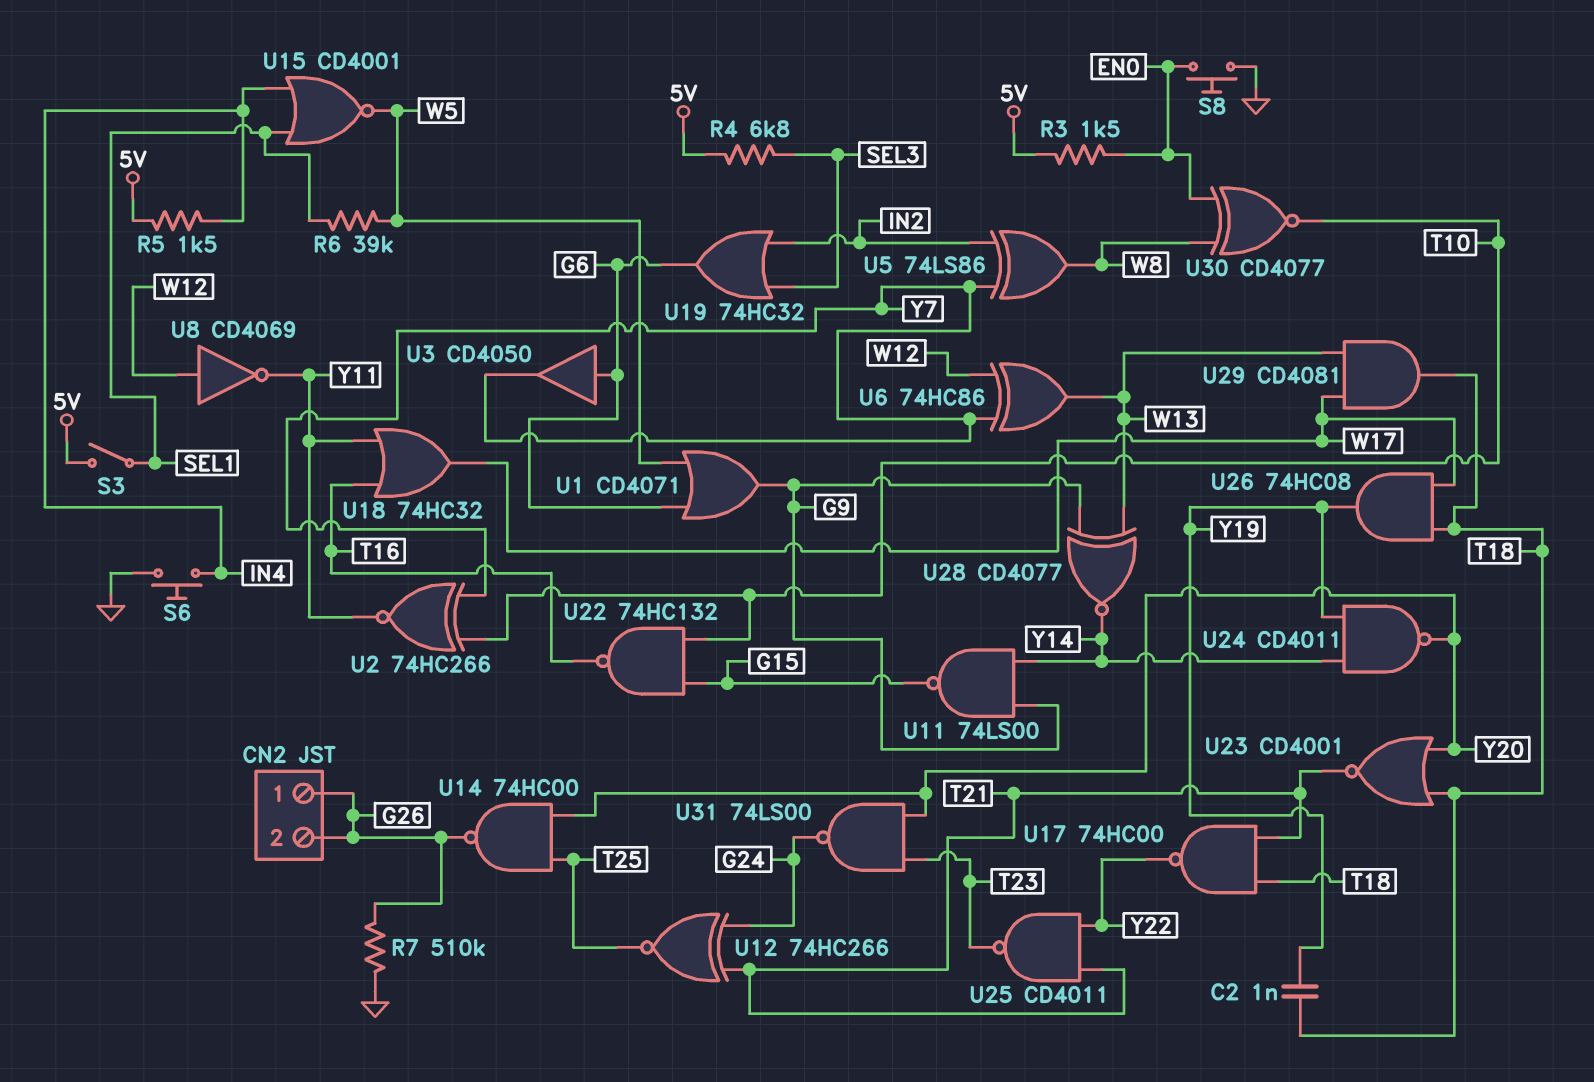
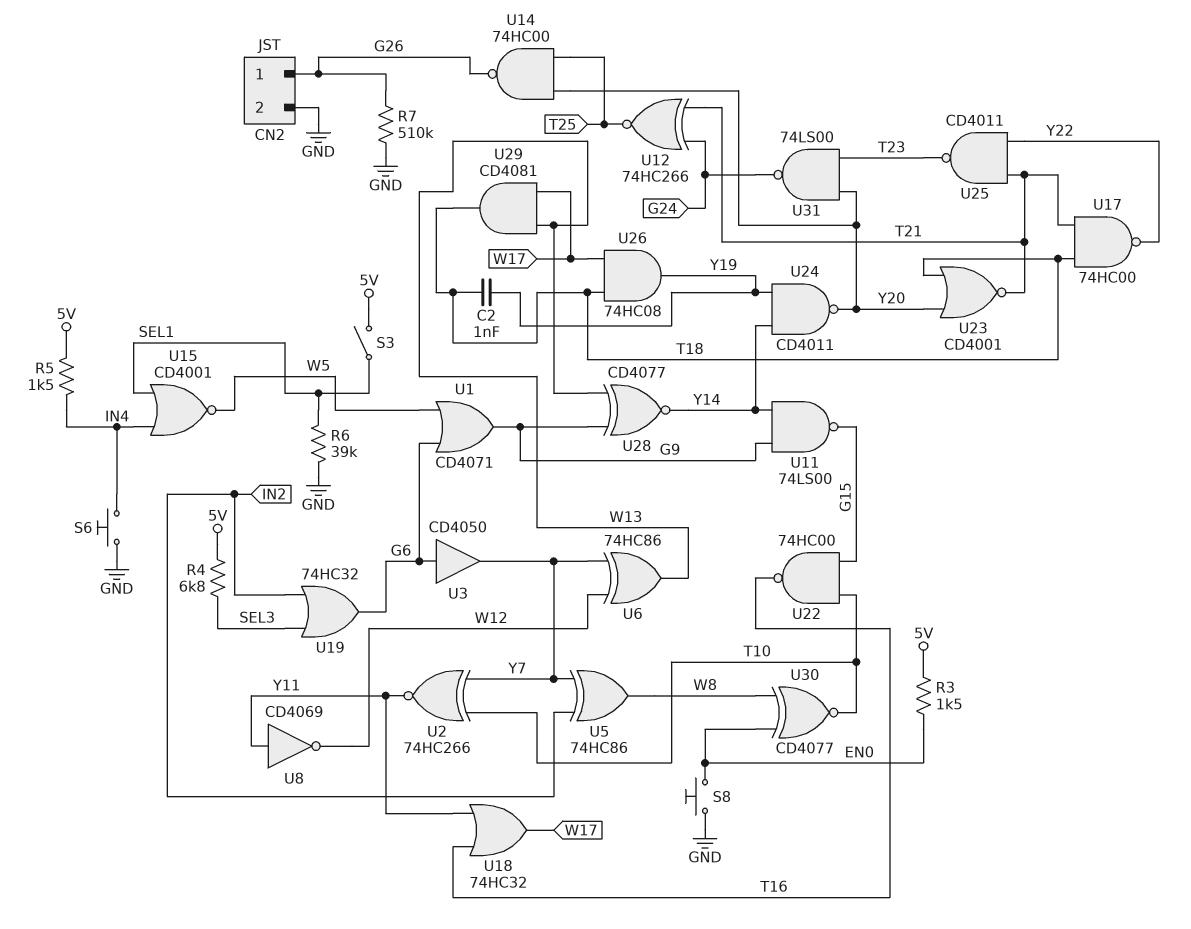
CN2 pin 2: G26 -> GND
R6: 39k (SEL1, W5) -> 39k (GND, SEL1)
U5: XOR 74LS86 (in IN2, in Y7, out W8) -> XOR 74HC86 (in IN2, in Y7, out W8)
U8: NOT CD4069 (in W12, out Y11) -> NOT CD4069 (in Y11, out W12)
U22: NAND 74HC132 (in G15, in T10, out T16) -> NAND 74HC00 (in G15, in T10, out T16)

